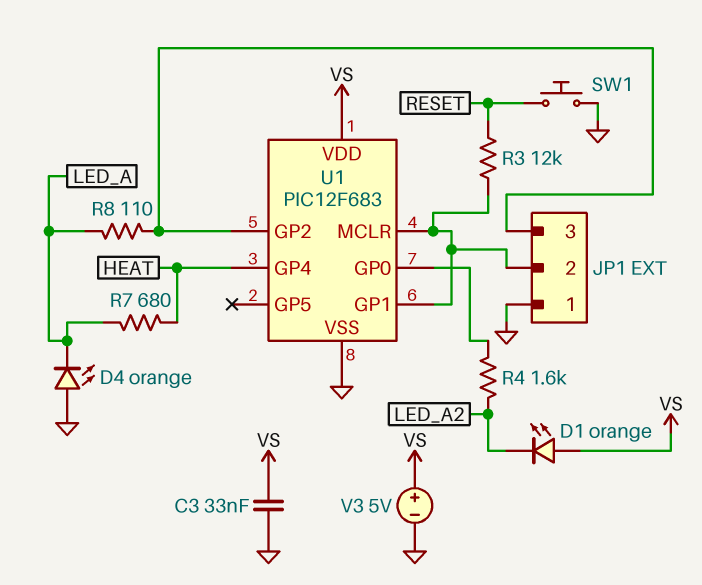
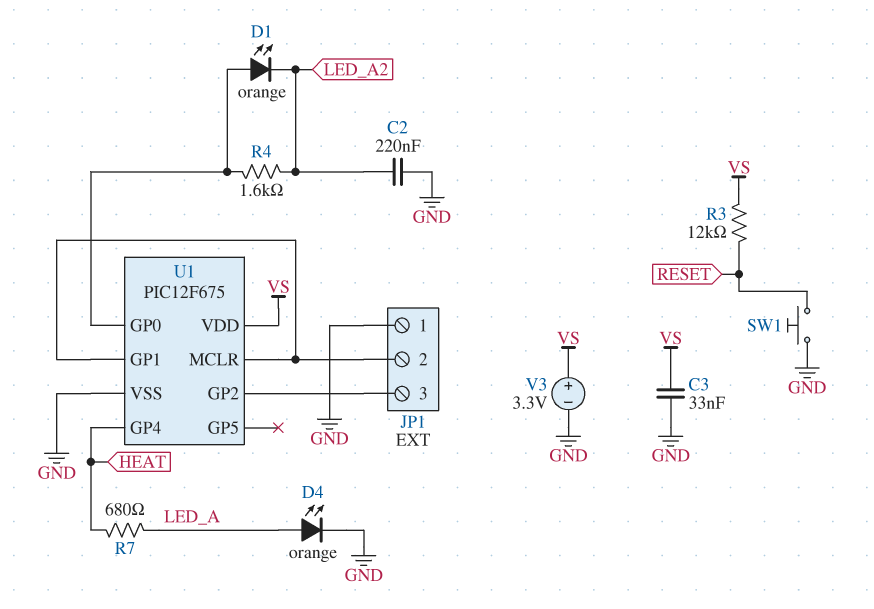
C2: none -> 220nF (GND, LED_A2)
D1: LED orange (A VS, K LED_A2) -> LED orange (A U1/GP0, K LED_A2)
D4: LED orange (A GND, K LED_A) -> LED orange (A LED_A, K GND)
R3: 12k (JP1/2, RESET) -> 12k (RESET, VS)
R8: 110 (JP1/3, LED_A) -> none
U1: PIC12F683 -> PIC12F675
V3: 5V (plus VS, minus GND) -> 3.3V (plus VS, minus GND)

